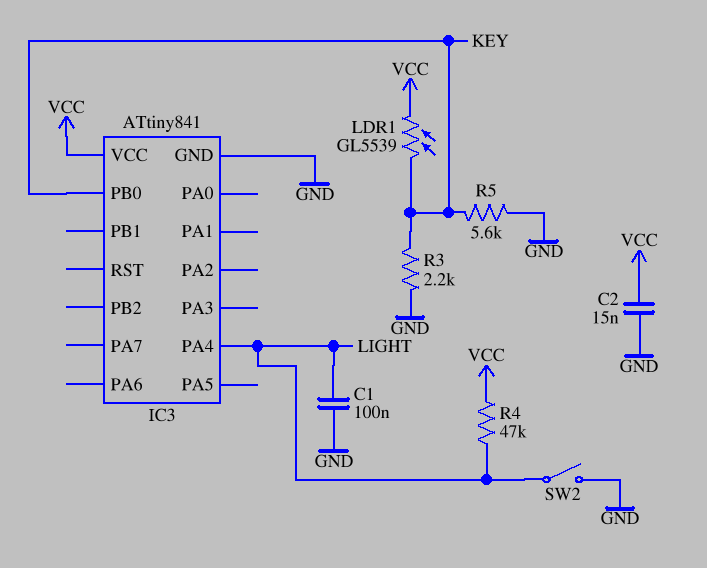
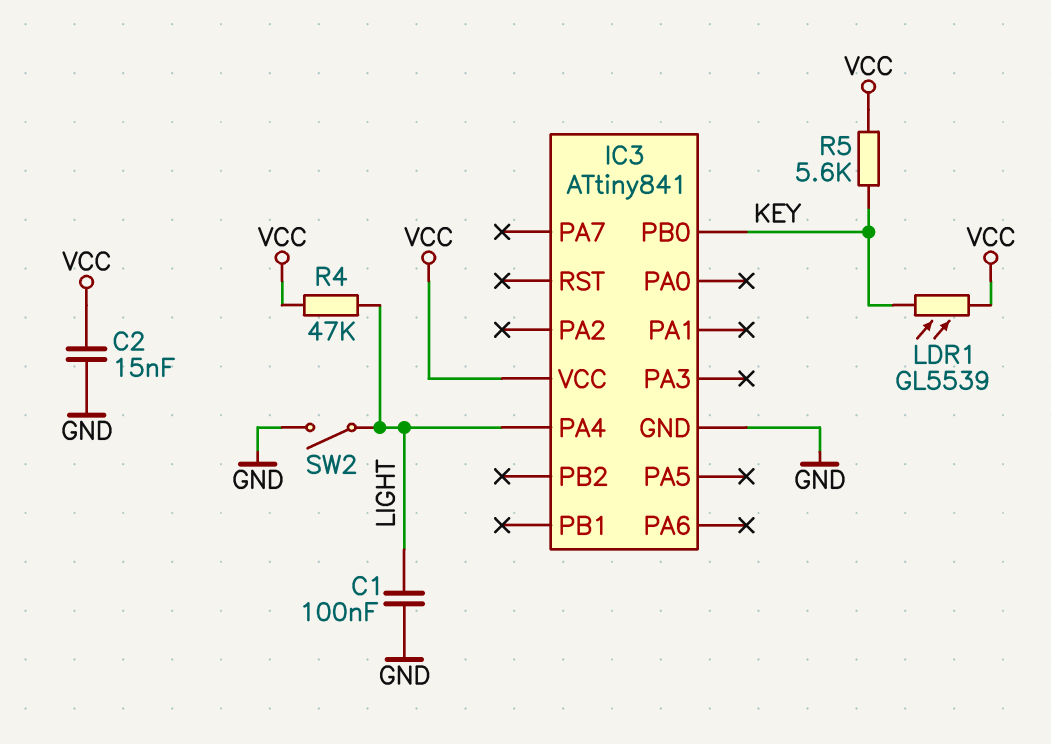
R3: 2.2k (GND, KEY) -> none
R5: 5.6k (GND, KEY) -> 5.6k (KEY, VCC)

